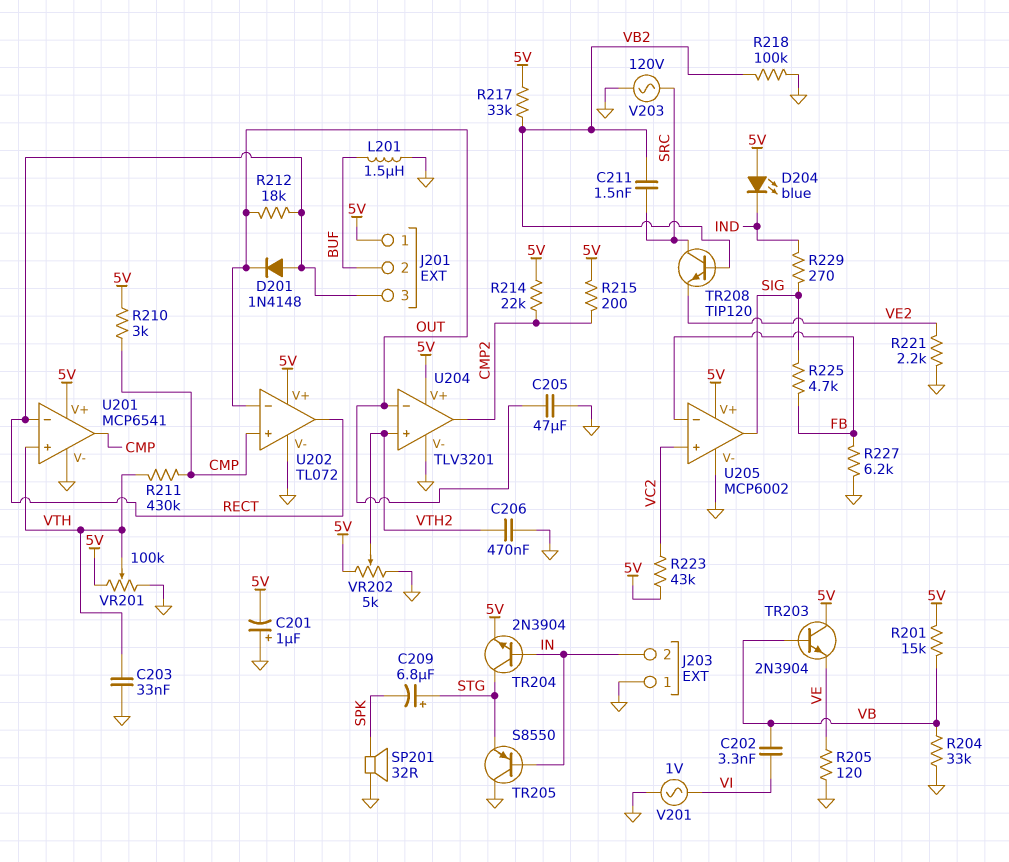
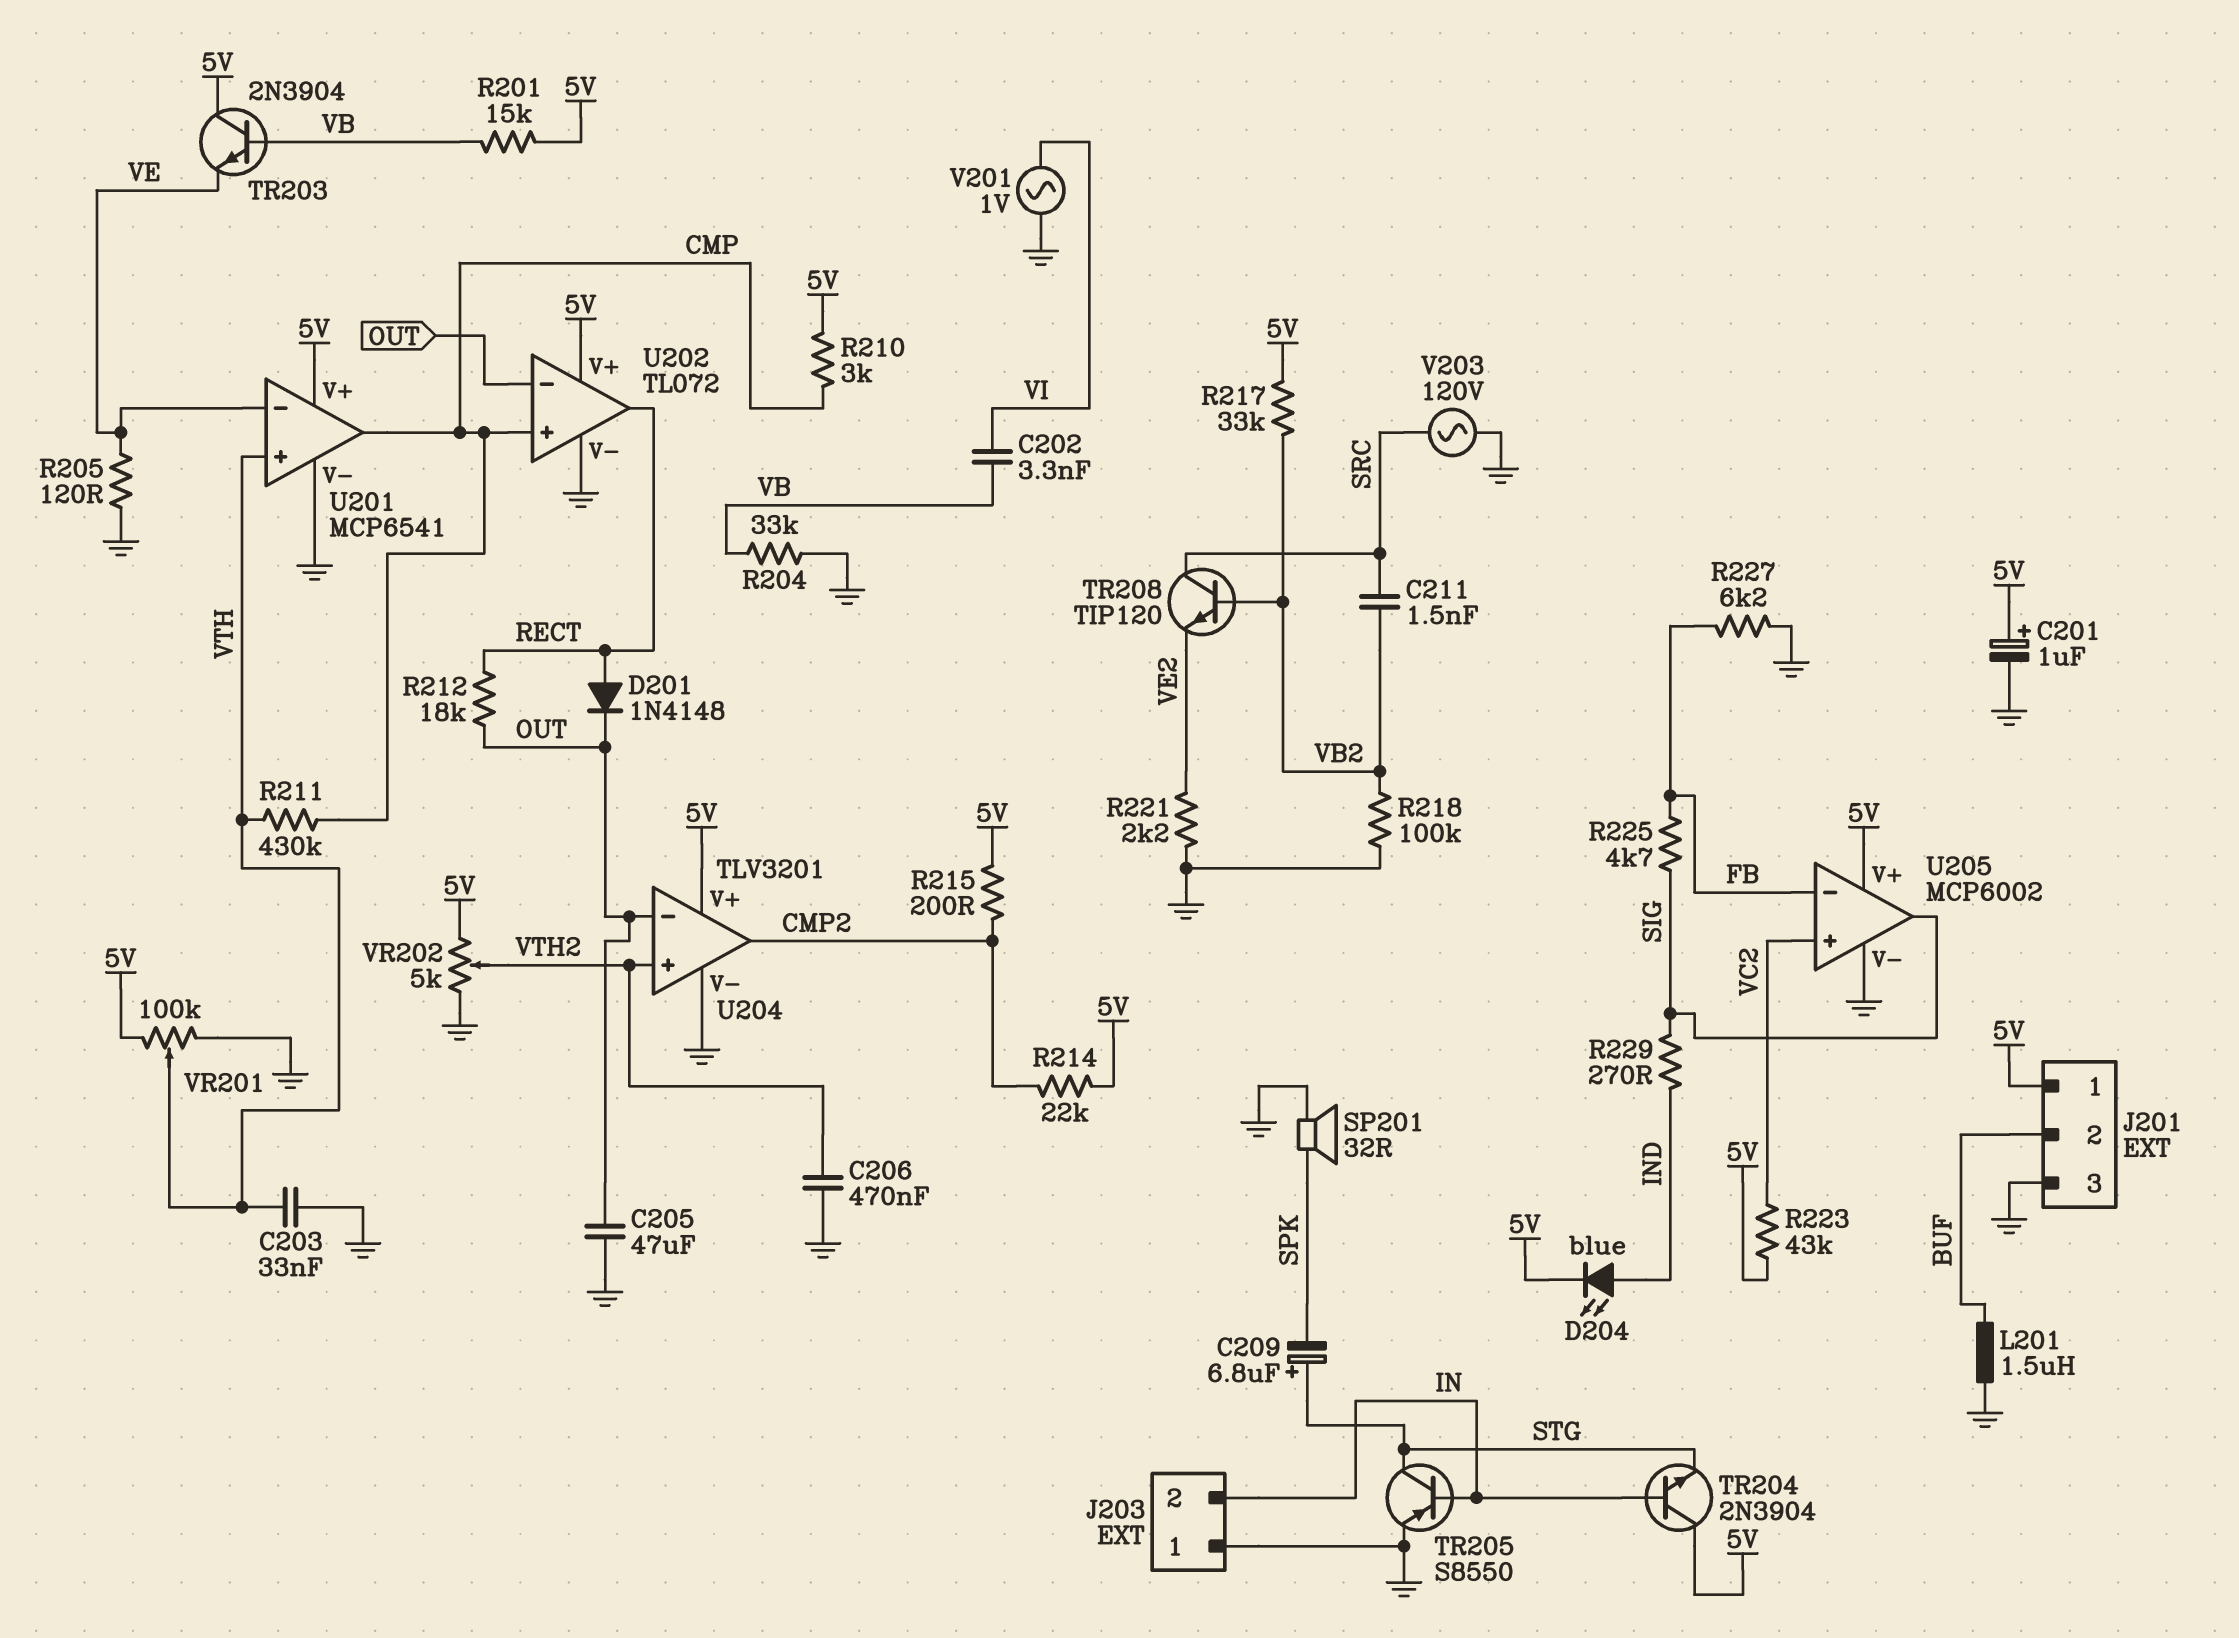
C201: 1uF (plus GND, minus 5V) -> 1uF (plus 5V, minus GND)
D204: LED blue (A 5V, K IND) -> LED blue (A IND, K 5V)
J201 pin 3: RECT -> GND
TR204: NPN 2N3904 (B IN, C STG, E 5V) -> NPN 2N3904 (B IN, C 5V, E STG)
TR205: PNP S8550 (B IN, C GND, E STG) -> PNP S8550 (B IN, C STG, E GND)
U201 pin in-: RECT -> VE

